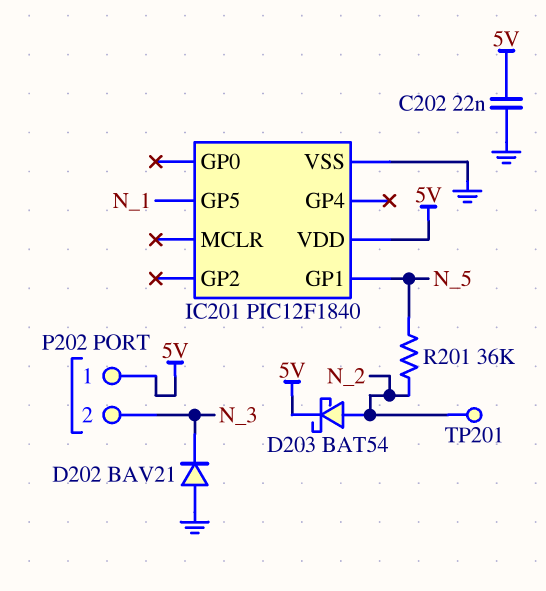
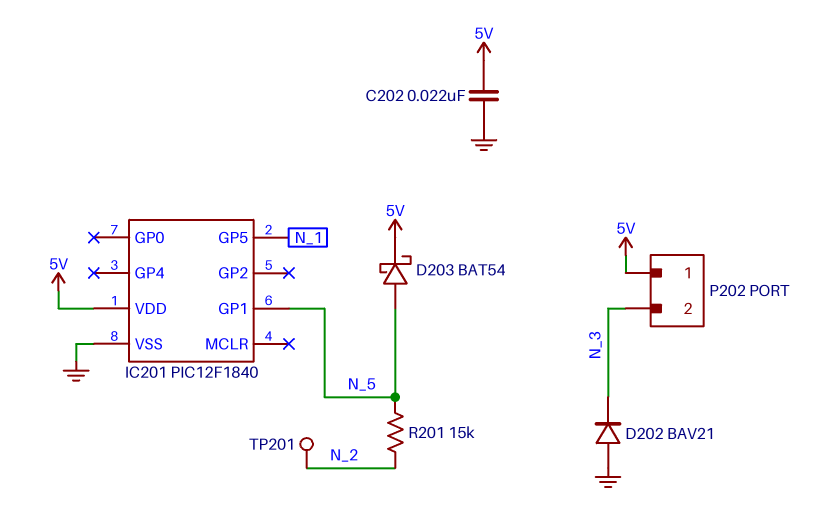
D203: schottky BAT54 (A N_2, K 5V) -> schottky BAT54 (A N_5, K 5V)
R201: 36k (N_2, N_5) -> 15k (N_2, N_5)

